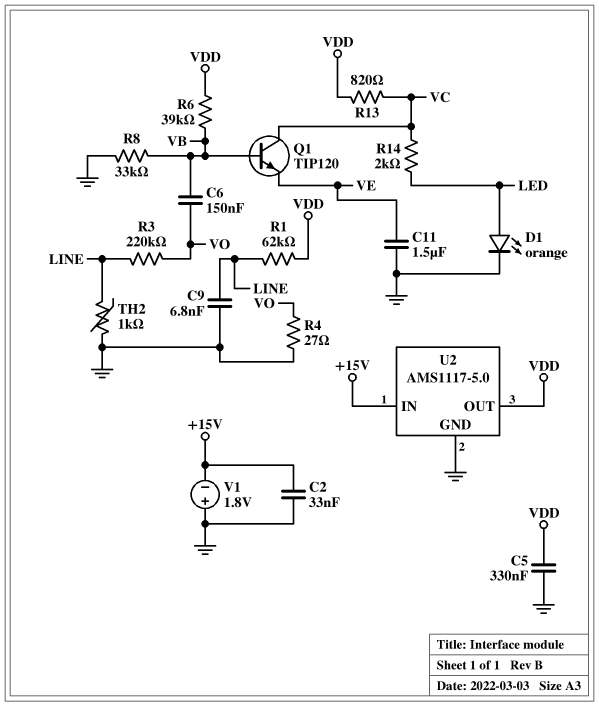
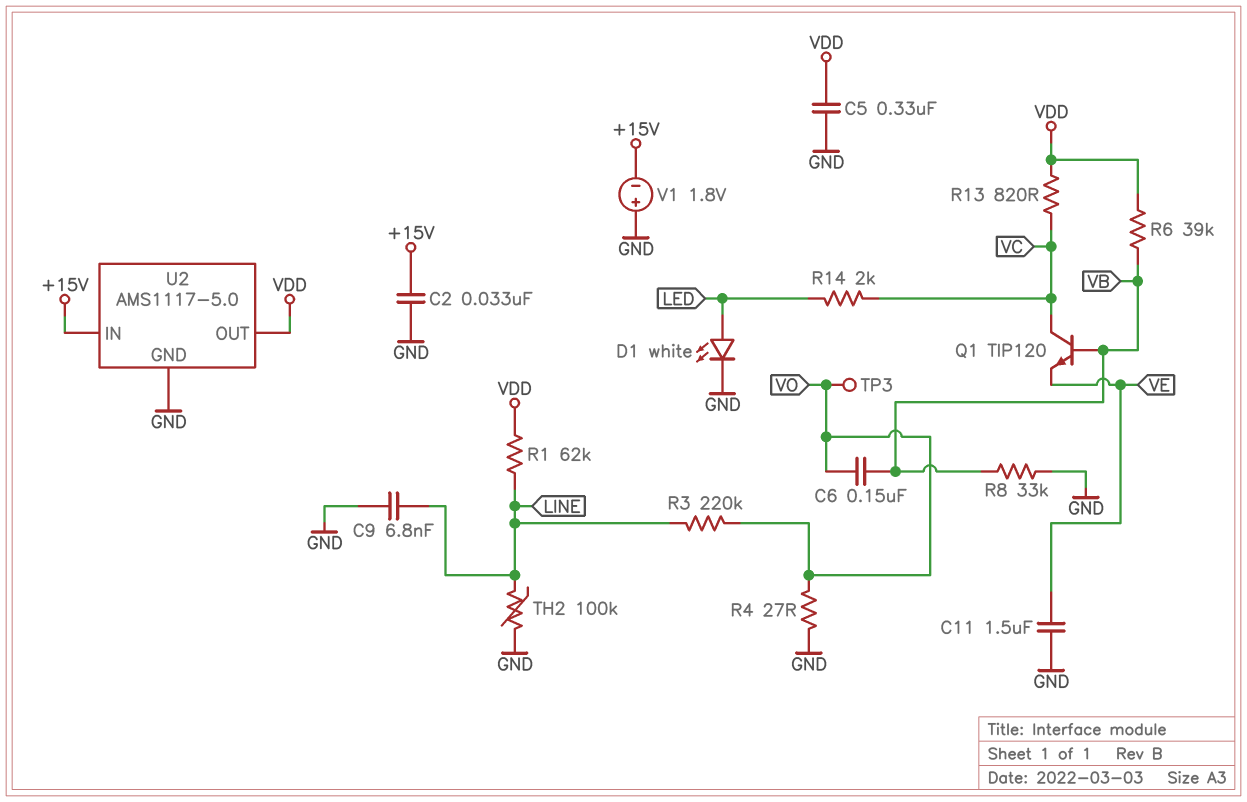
D1: LED orange (A LED, K GND) -> LED white (A LED, K GND)
TH2: 1k (GND, LINE) -> 100k (GND, LINE)
TP3: none -> test point (VO)

